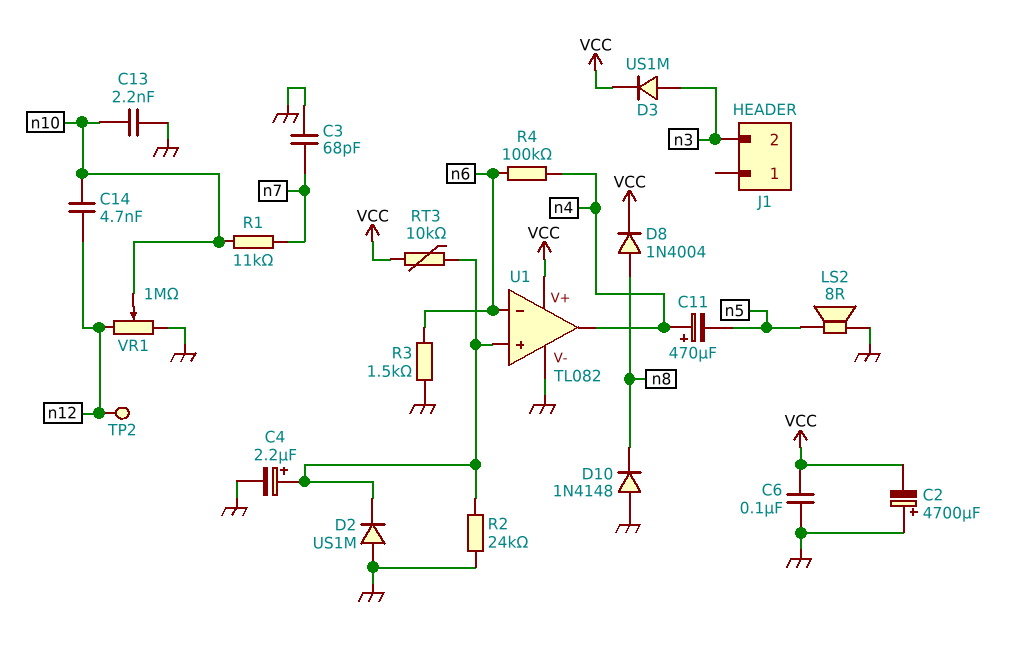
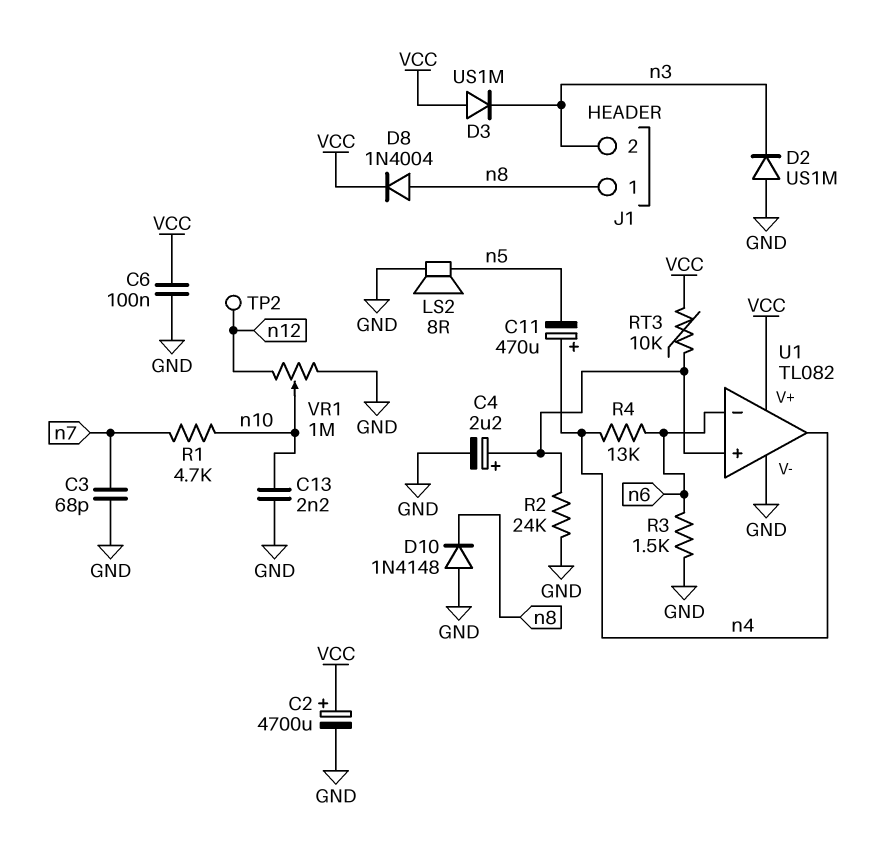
C2: 4700uF (plus GND, minus VCC) -> 4700uF (plus VCC, minus GND)
C14: 4.7nF (n10, n12) -> none
D2: diode US1M (A GND, K U1/in+) -> diode US1M (A GND, K n3)
D3: diode US1M (A n3, K VCC) -> diode US1M (A VCC, K n3)
J1 pin 1: none -> n8
R1: 11k (n7, n10) -> 4.7k (n7, n10)
R4: 100k (n4, n6) -> 13k (n4, n6)

